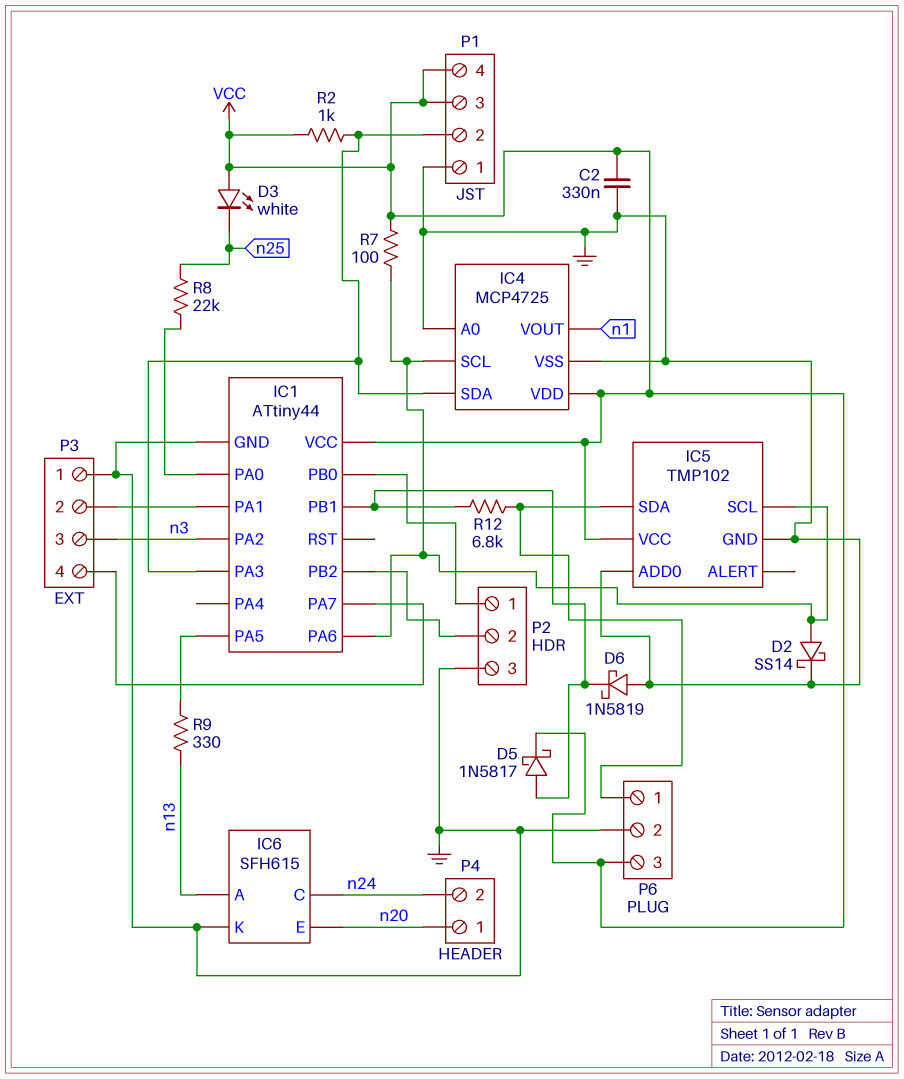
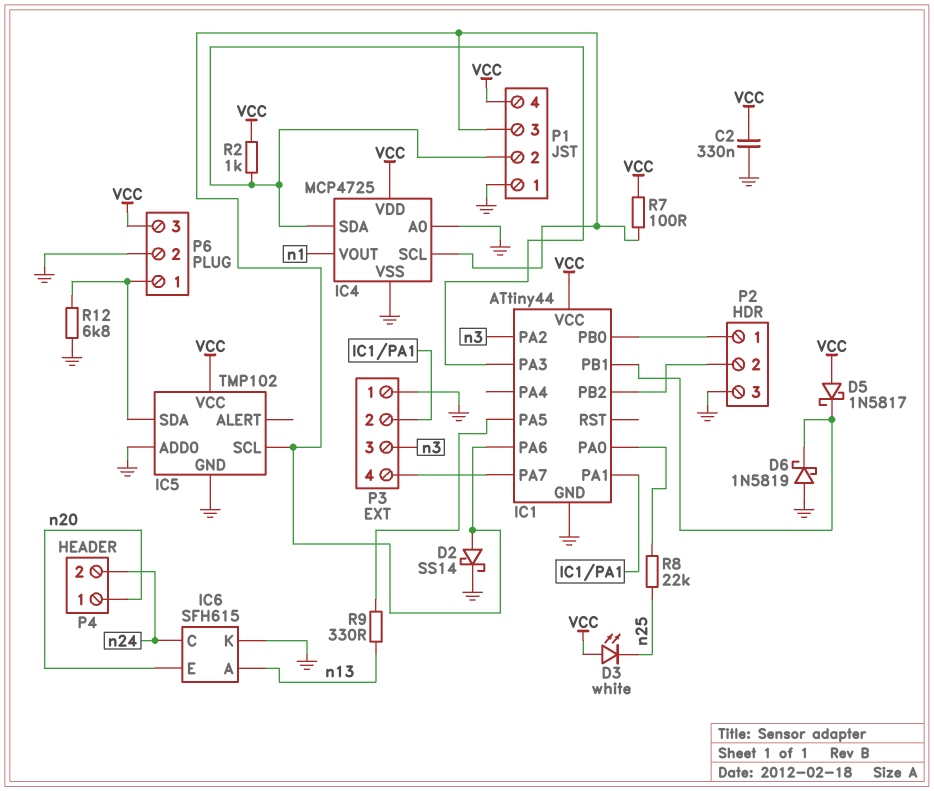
D5: schottky 1N5817 (A IC1/PB1, K VCC) -> schottky 1N5817 (A VCC, K IC1/PB1)
P1 pin 3: VCC -> IC1/PA6
R12: 6.8k (IC1/PB1, IC5/SDA) -> 6.8k (GND, IC5/SDA)

